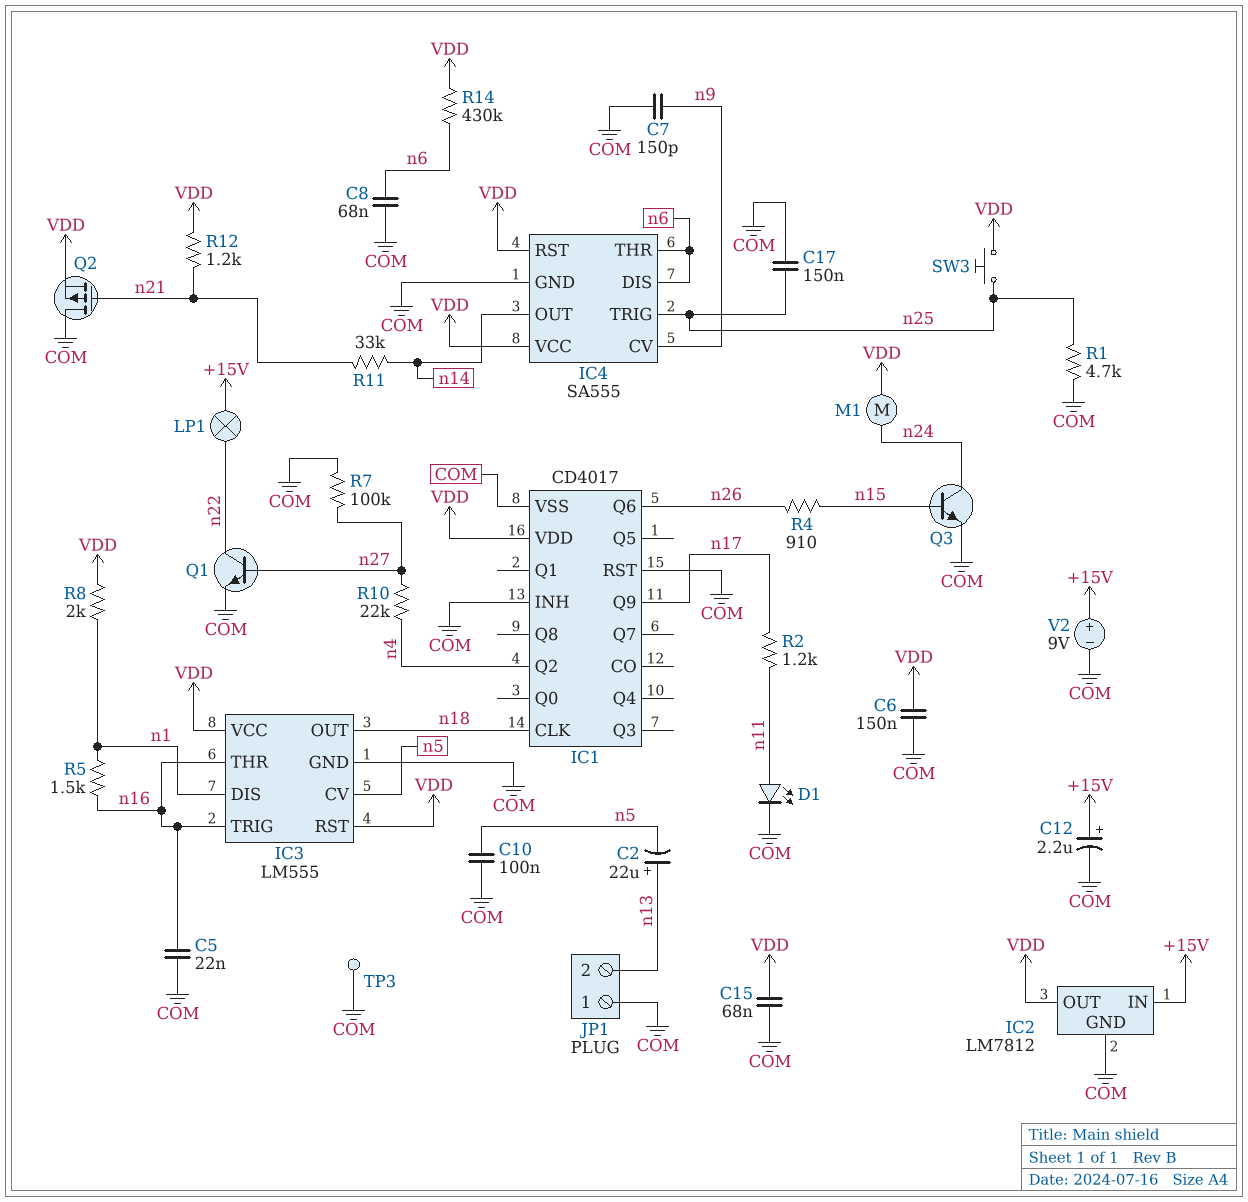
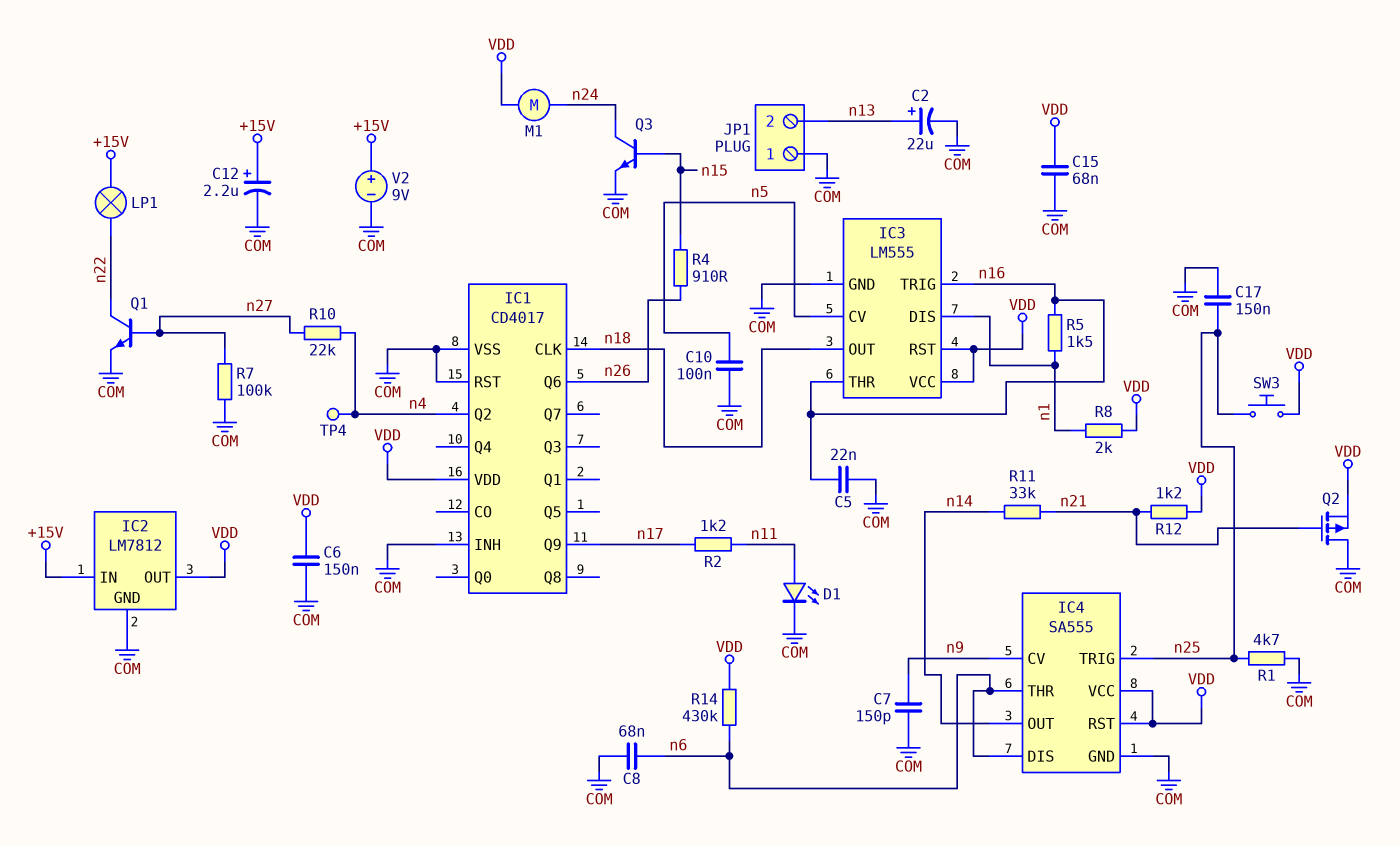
C2: 22uF (plus n13, minus n5) -> 22uF (plus n13, minus COM)
TP3: test point (COM) -> none
TP4: none -> test point (n4)

